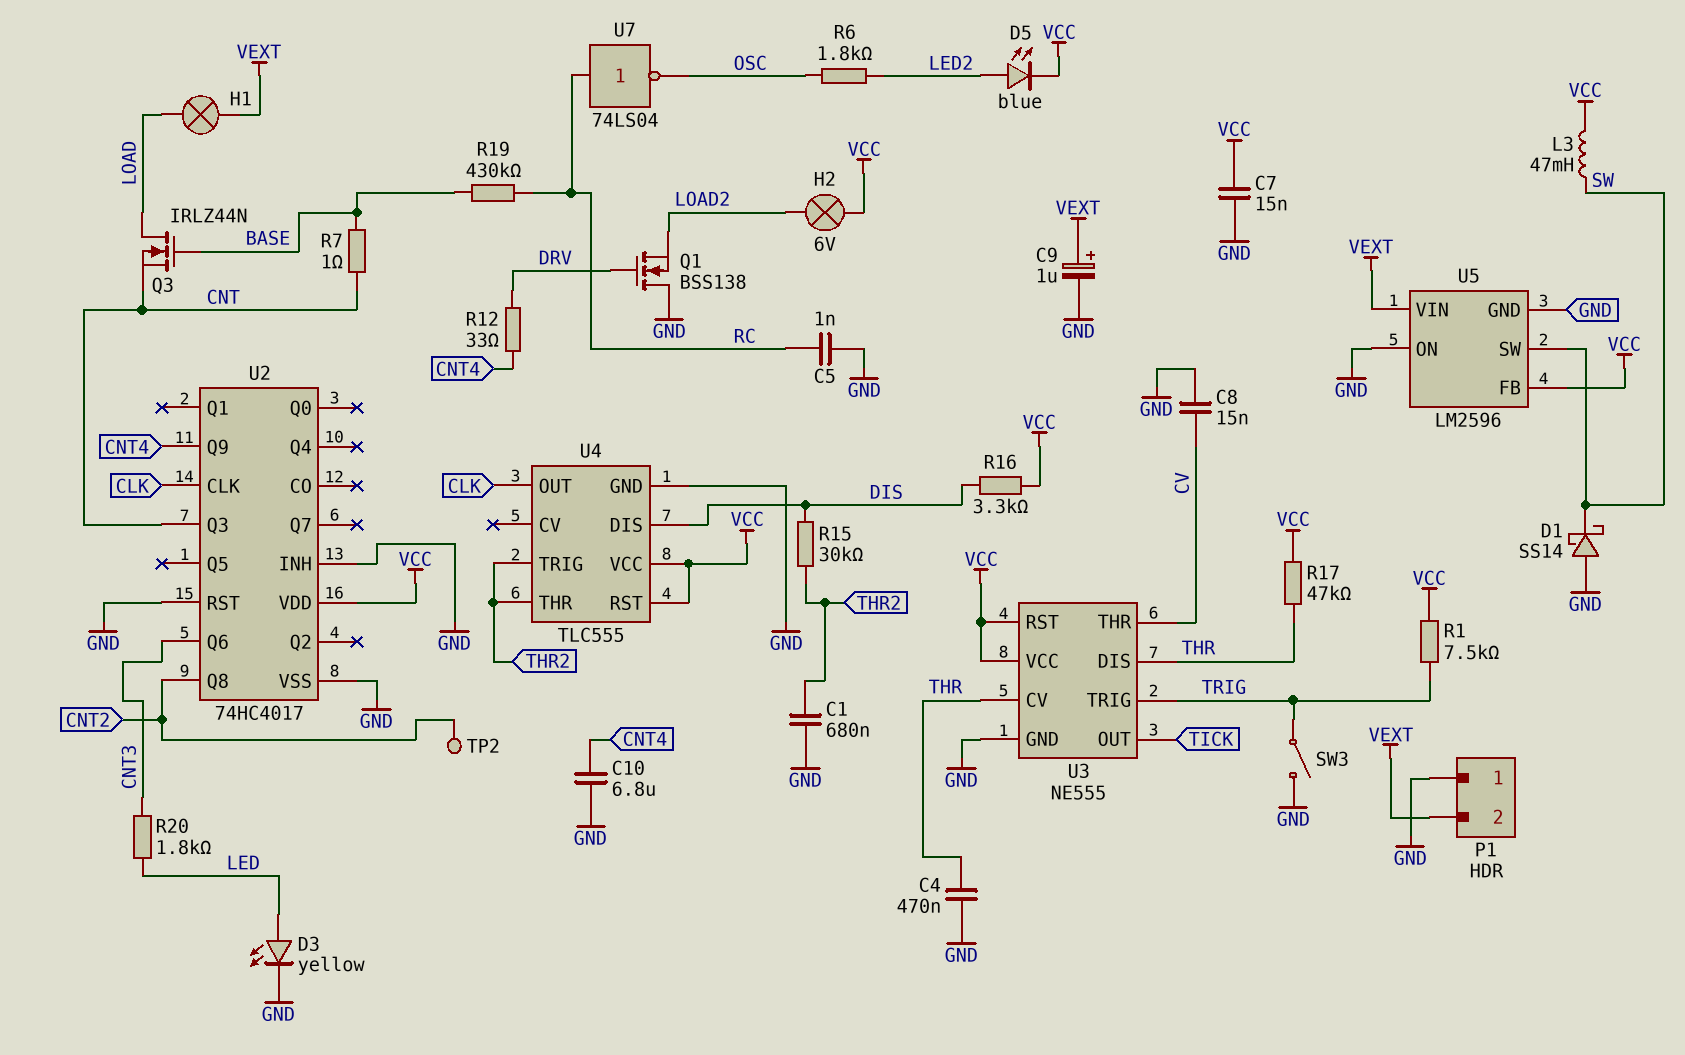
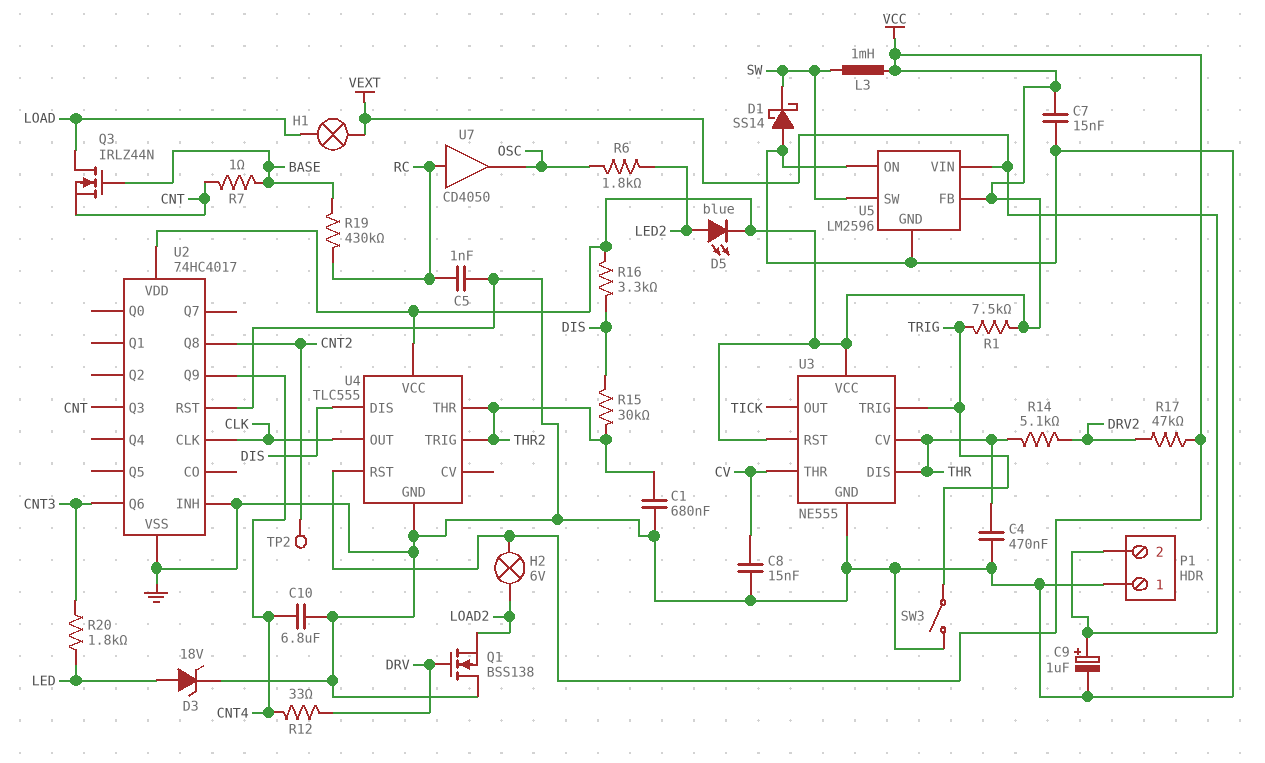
D3: LED yellow (A LED, K GND) -> zener 18V (A LED, K GND)
L3: 47mH (SW, VCC) -> 1mH (SW, VCC)
R14: none -> 5.1k (DRV2, THR)
R17: 47k (THR, VCC) -> 47k (DRV2, VCC)
U7: NOT 74LS04 (in RC, out OSC) -> buffer CD4050 (in RC, out OSC)

